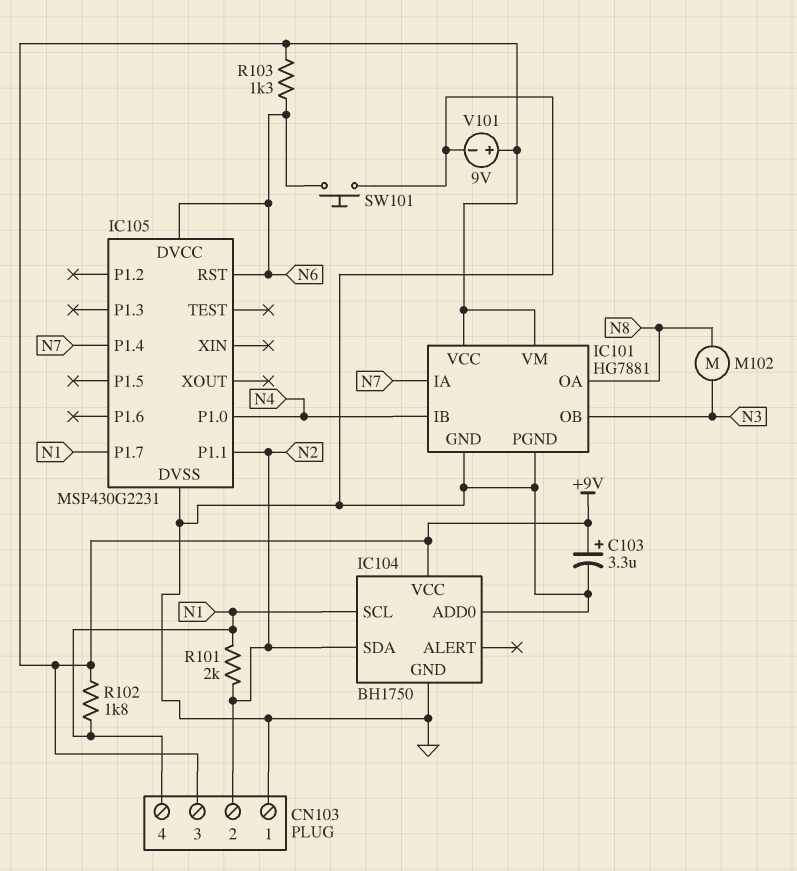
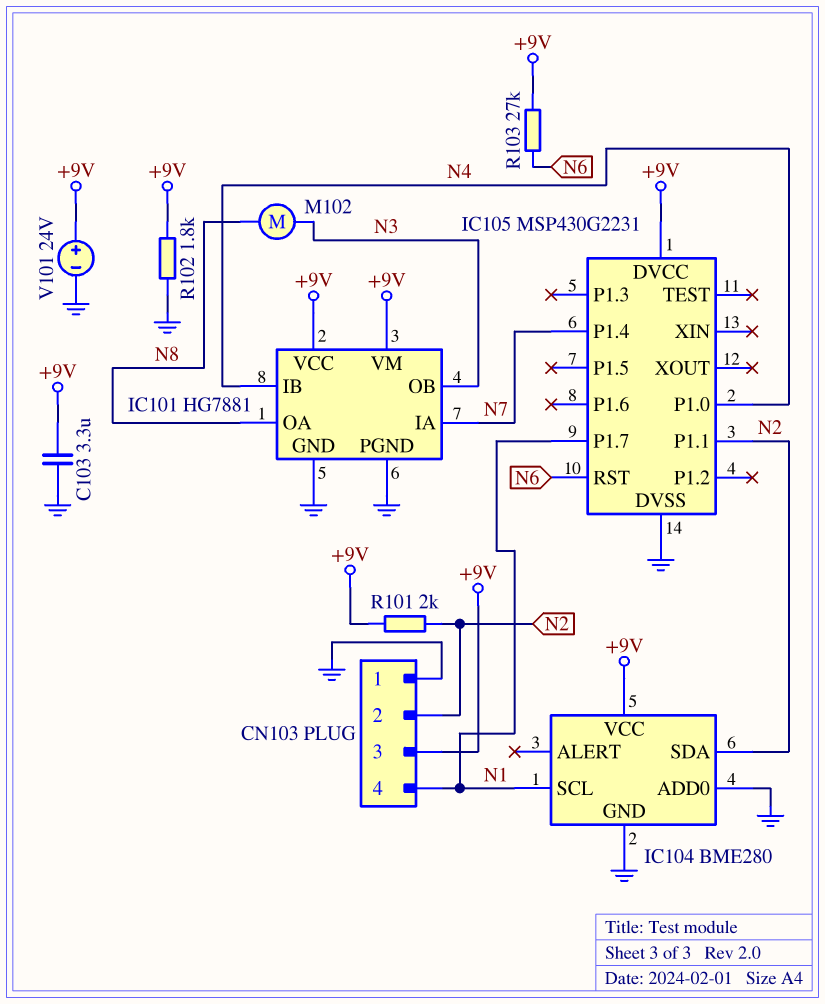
C103: 3.3uF (plus +9V, minus GND) -> 3.3uF (+9V, GND)
IC104: BH1750 -> BME280
IC105 pin DVCC: N6 -> +9V
R101: 2k (N1, N2) -> 2k (+9V, N2)
R102: 1.8k (+9V, N1) -> 1.8k (+9V, GND)
R103: 1.3k (+9V, N6) -> 27k (+9V, N6)
SW101: button (GND, N6) -> none
V101: 9V (plus +9V, minus GND) -> 24V (plus +9V, minus GND)

